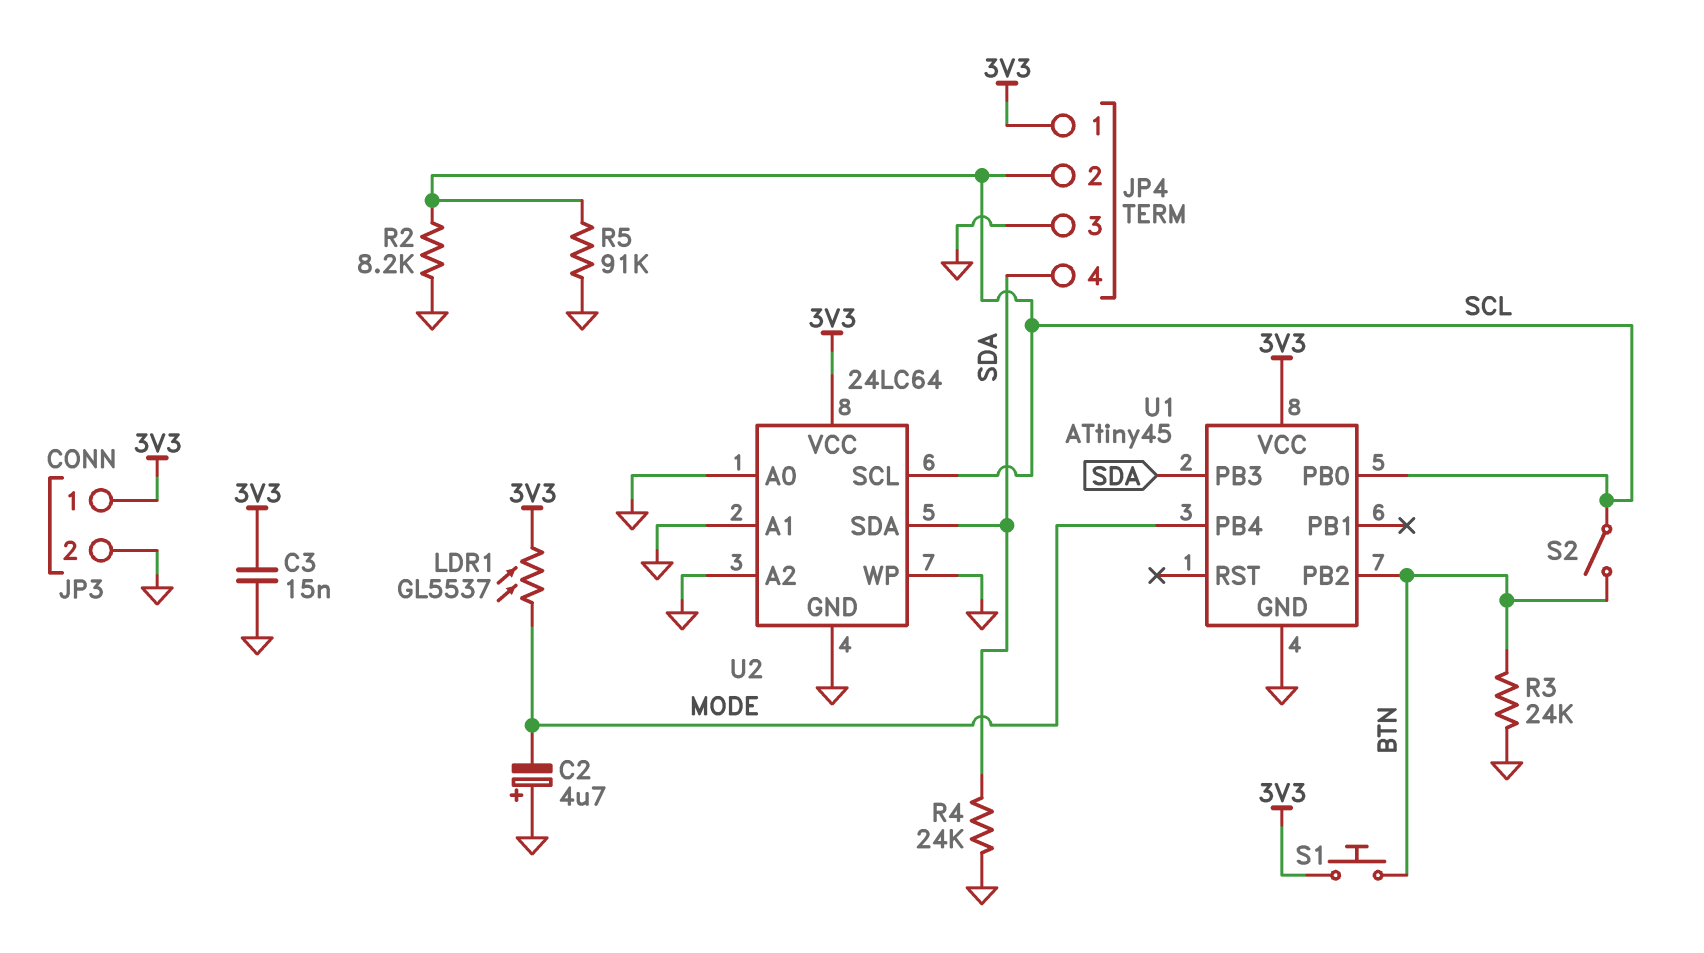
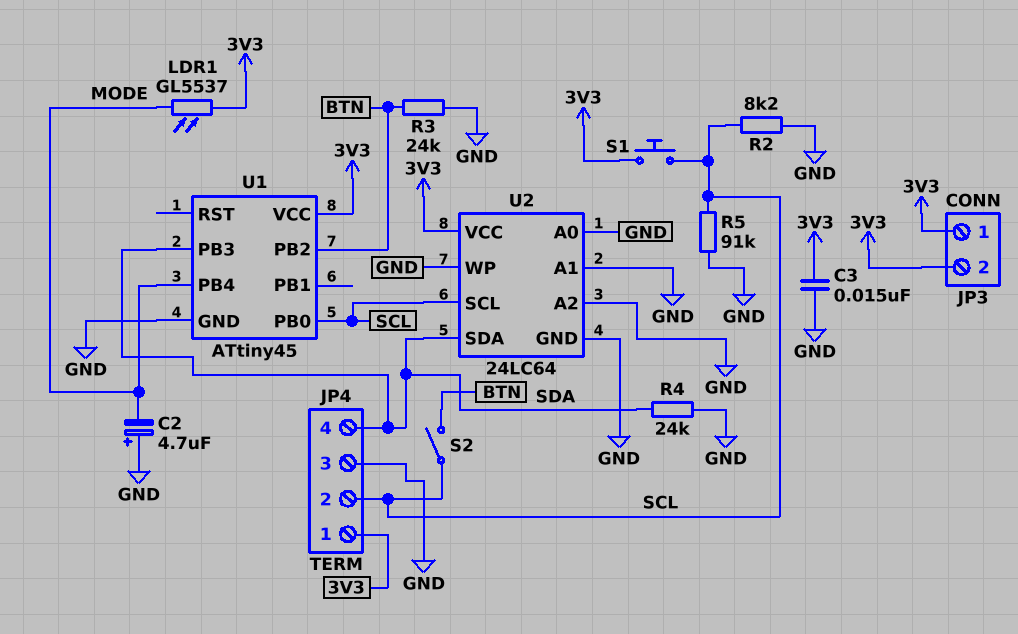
JP3 pin 2: GND -> 3V3
S1: button (3V3, BTN) -> button (3V3, SCL)

